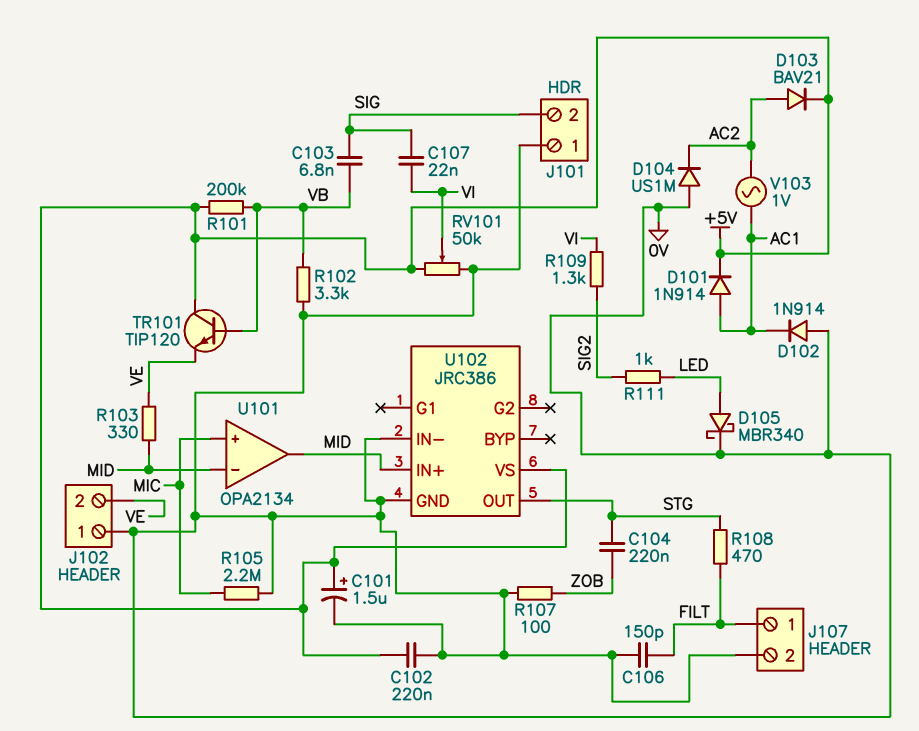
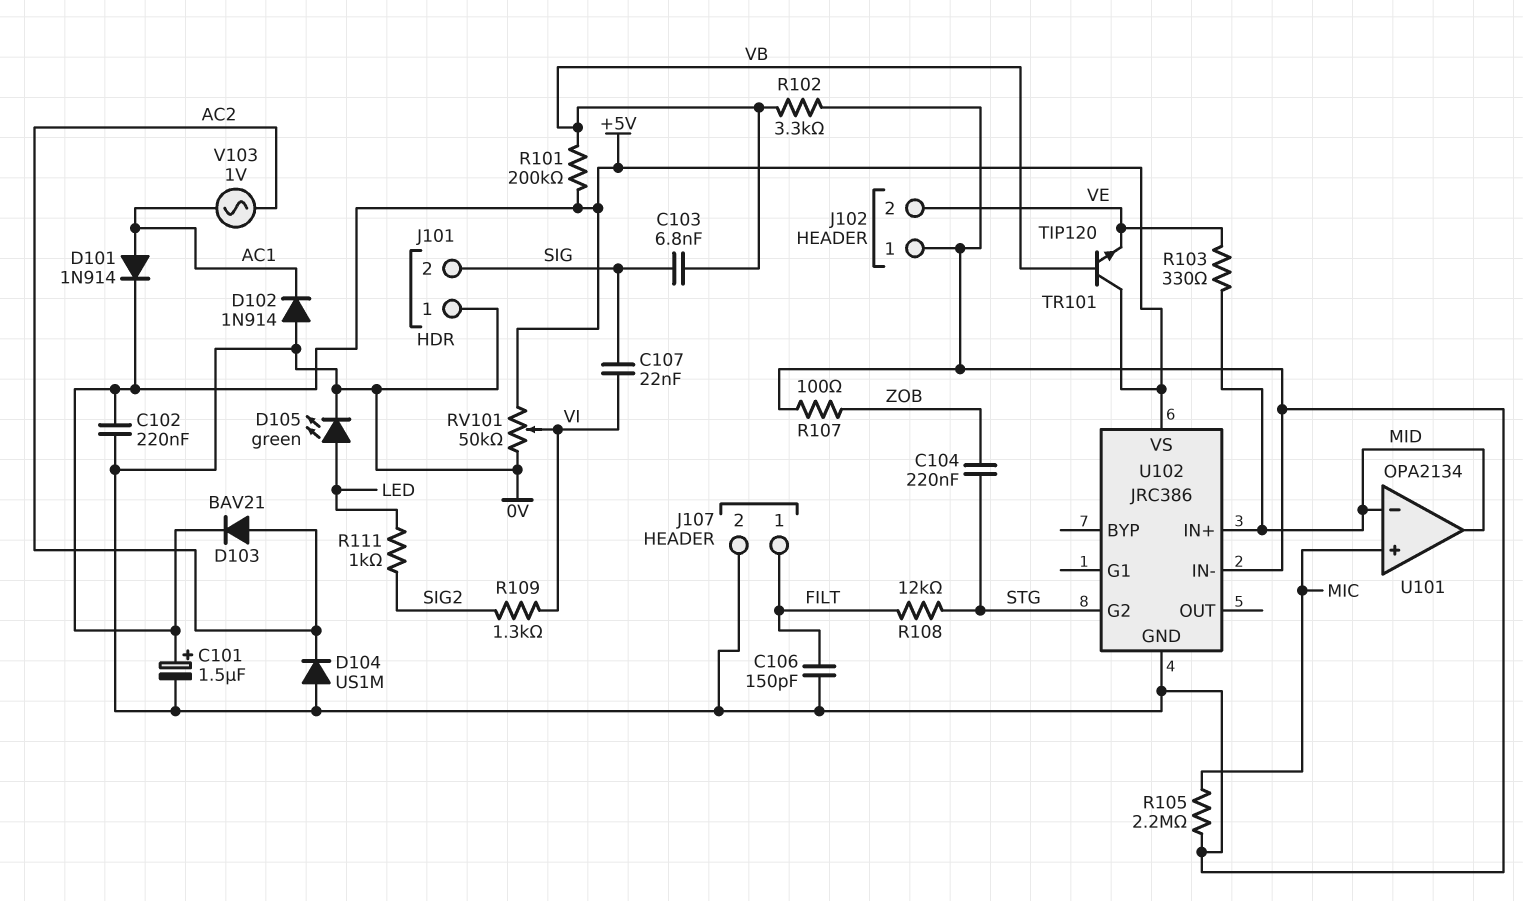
D105: schottky MBR340 (A LED, K 0V) -> LED green (A LED, K 0V)
R108: 470 (FILT, STG) -> 12k (FILT, STG)
U102 pin G2: none -> STG
U102 pin OUT: STG -> none

